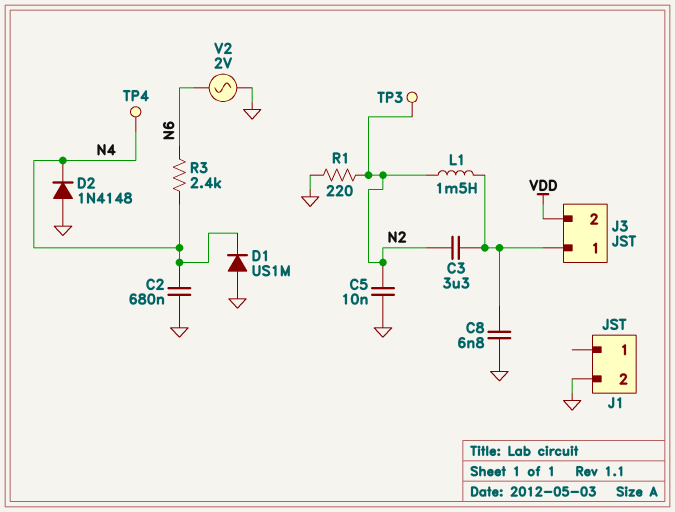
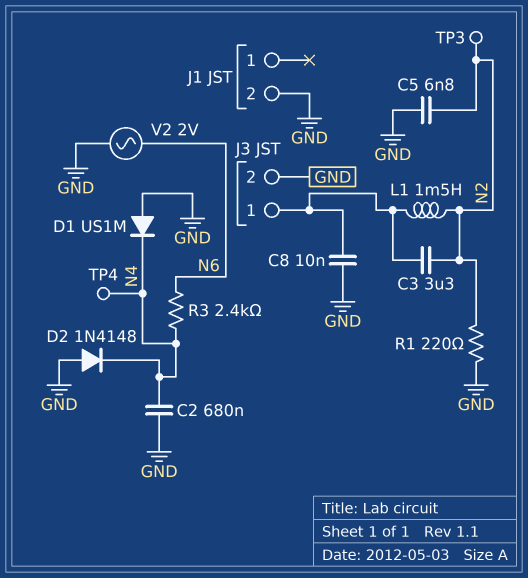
C5: 10nF (GND, N2) -> 6.8nF (GND, N2)
C8: 6.8nF (GND, J3/1) -> 10nF (GND, J3/1)
J3 pin 2: VDD -> GND

